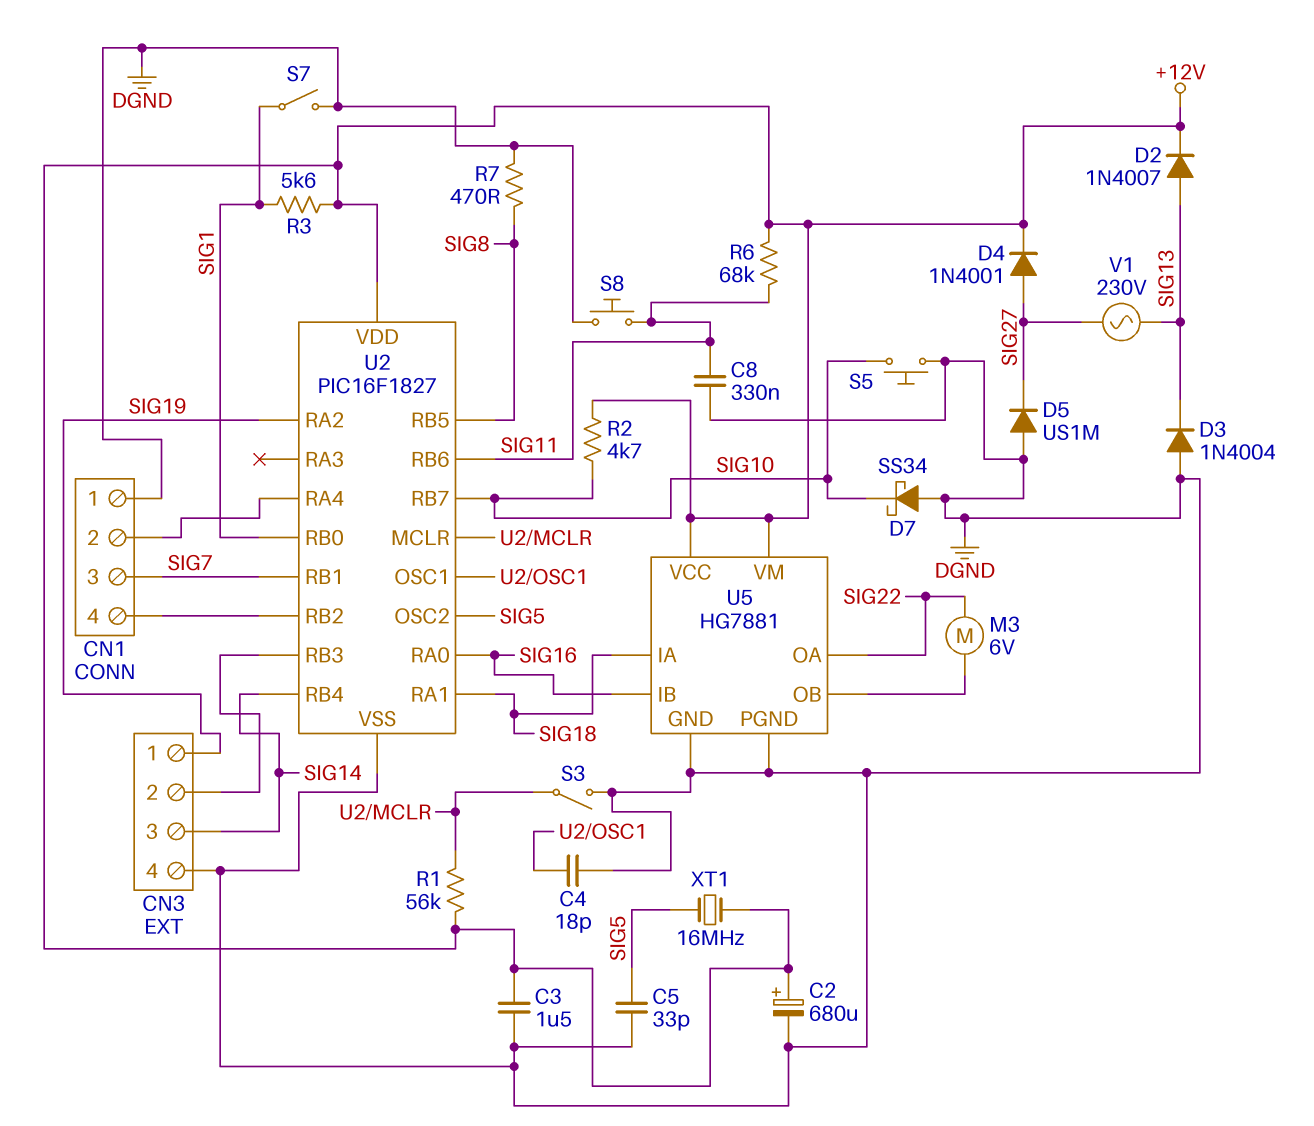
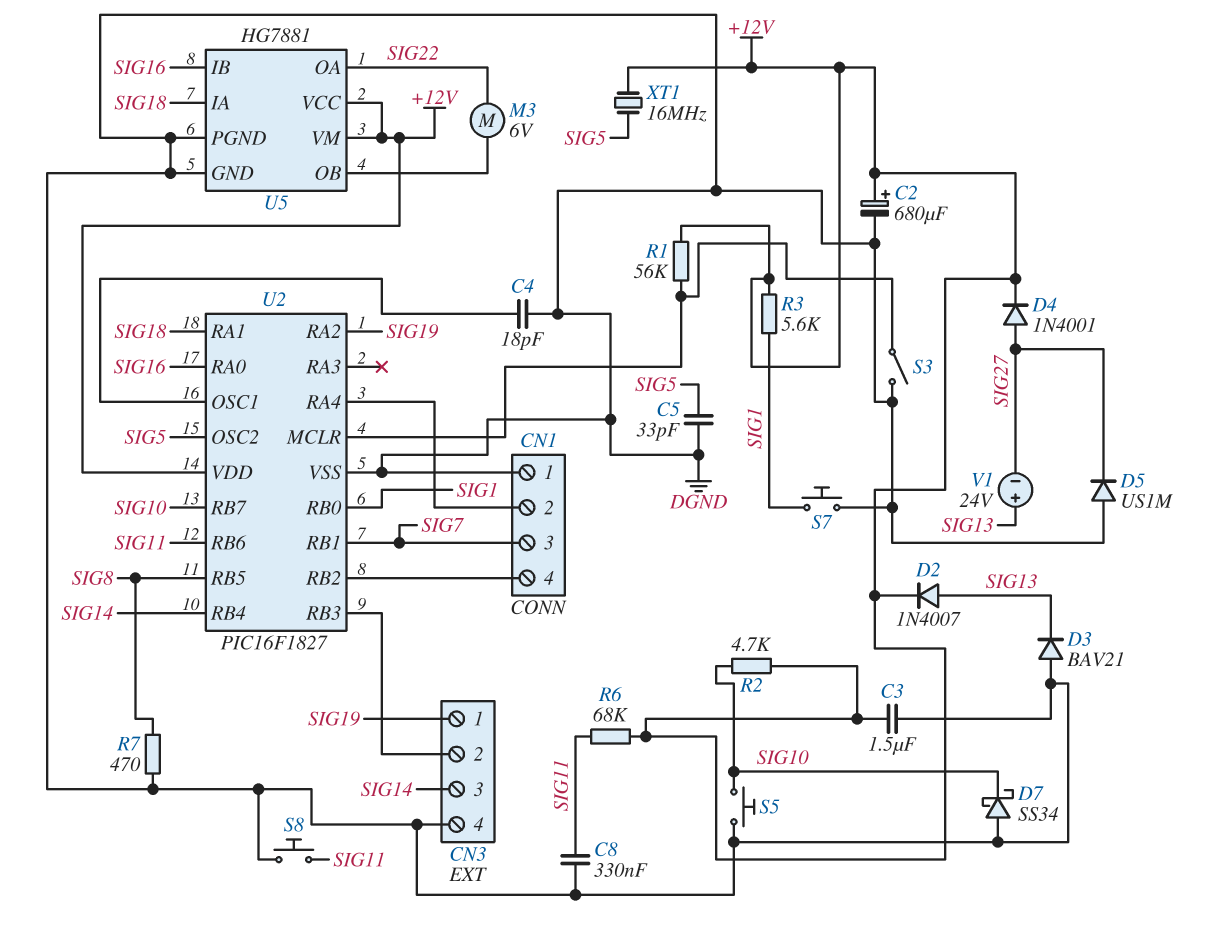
D3: diode 1N4004 (A DGND, K SIG13) -> diode BAV21 (A DGND, K SIG13)
S7: switch (DGND, SIG1) -> button (DGND, SIG1)
V1: AC 230V (SIG13, SIG27) -> 24V (plus SIG13, minus SIG27)

